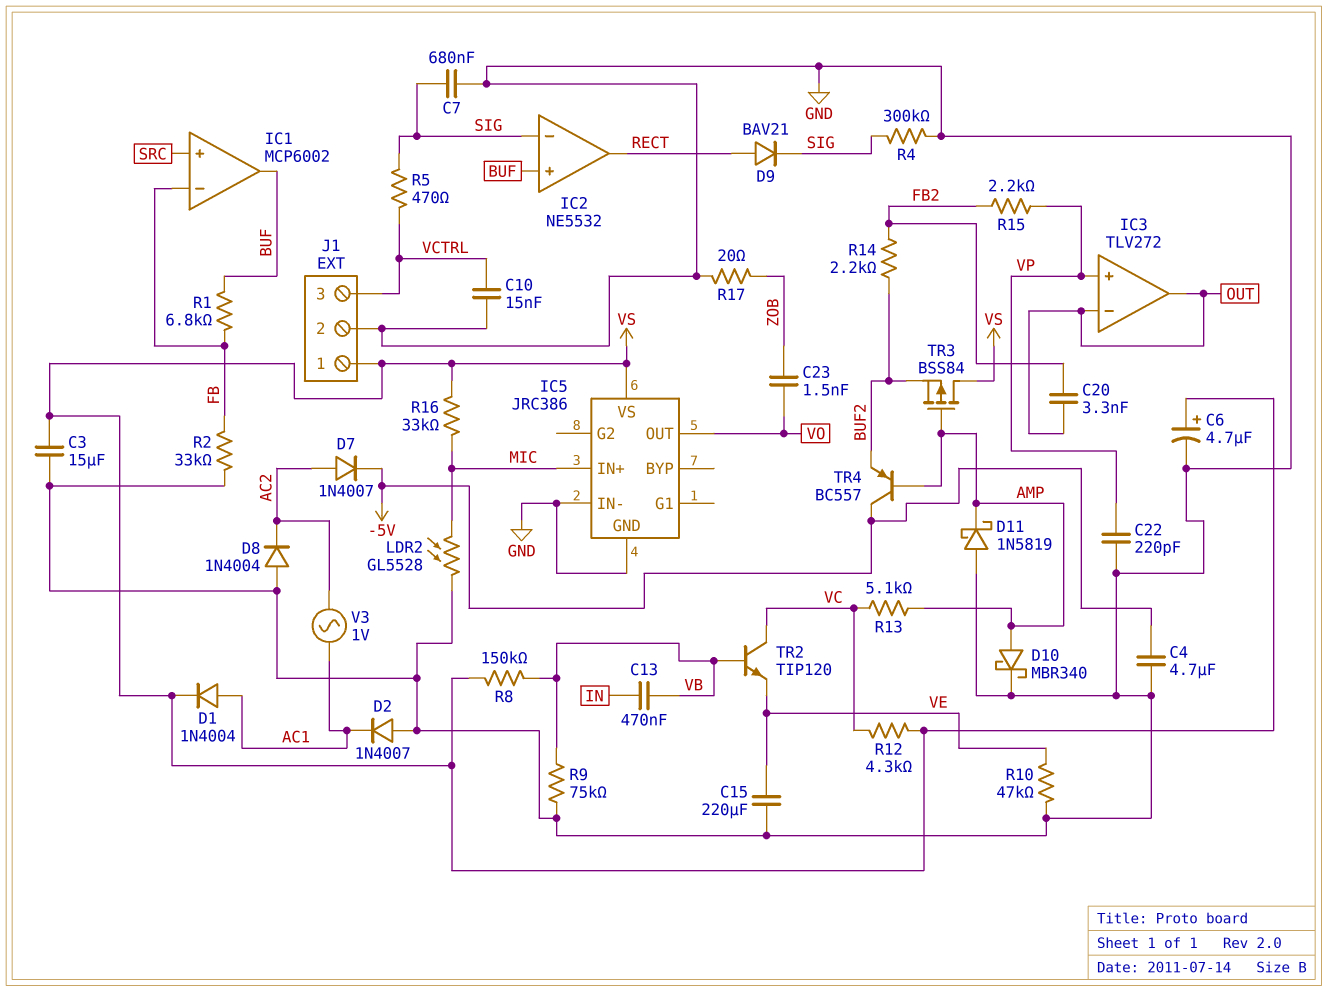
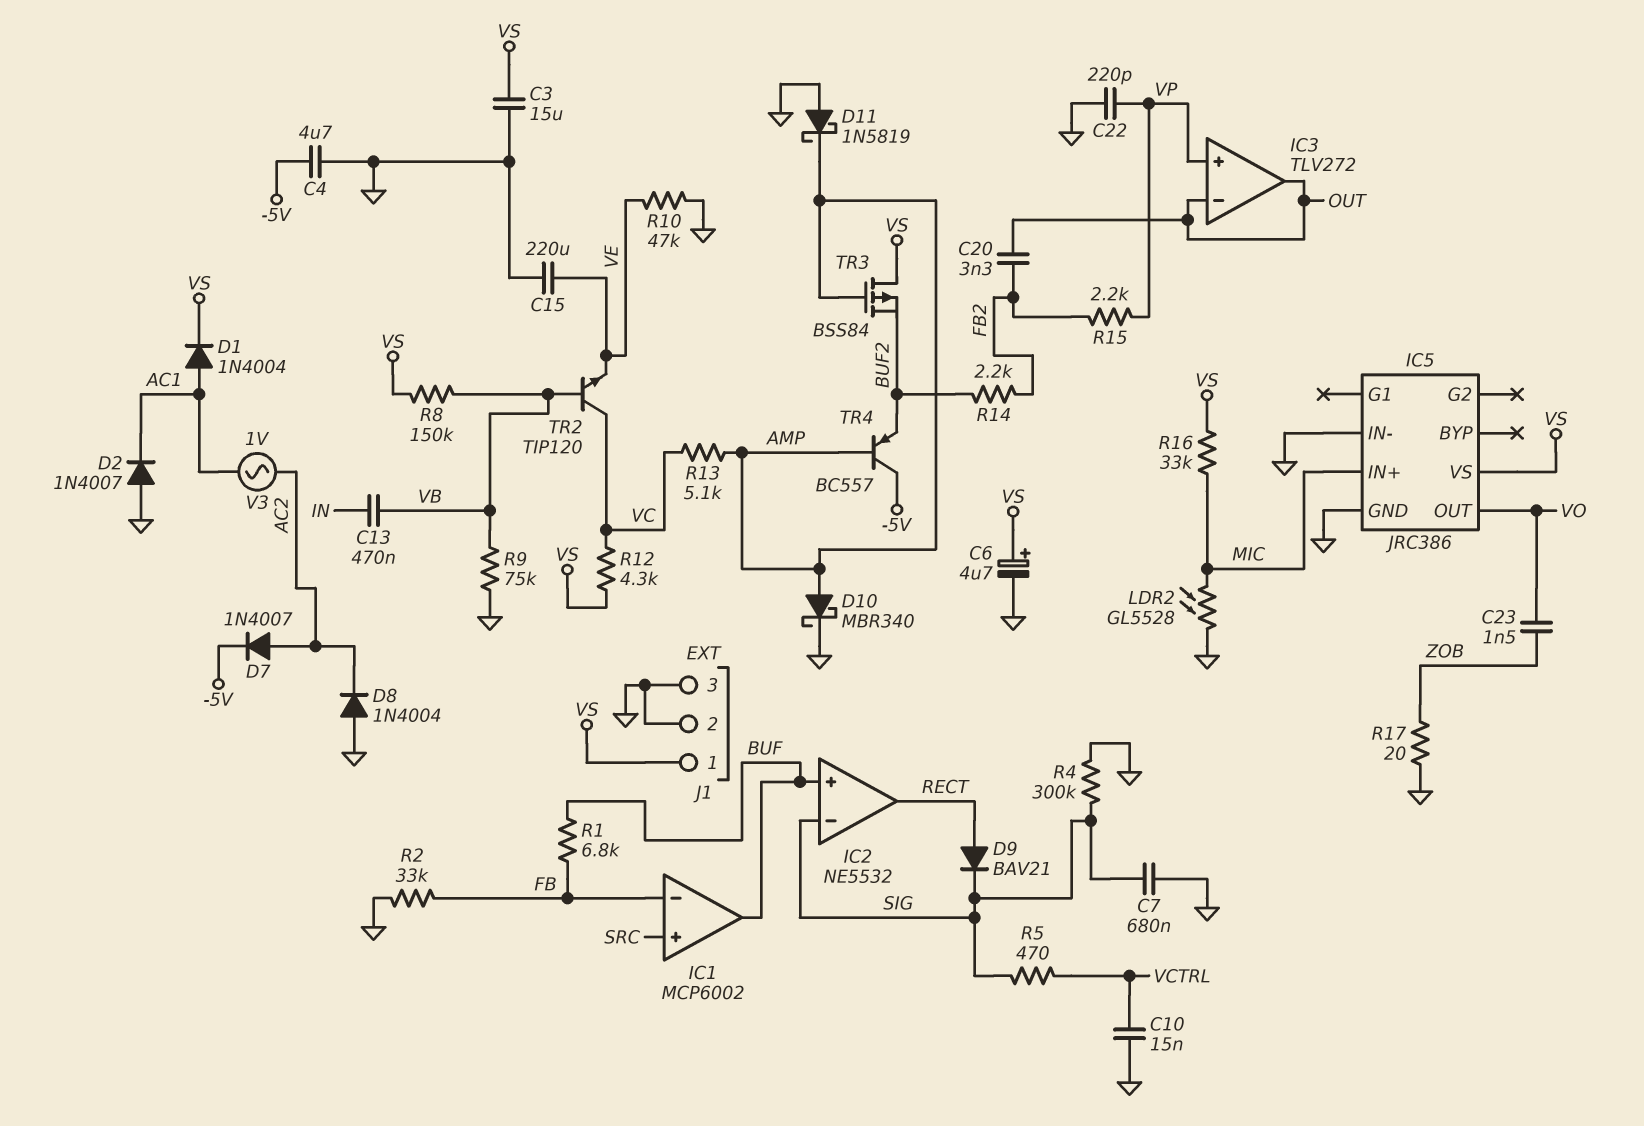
J1 pin 3: VCTRL -> GND

